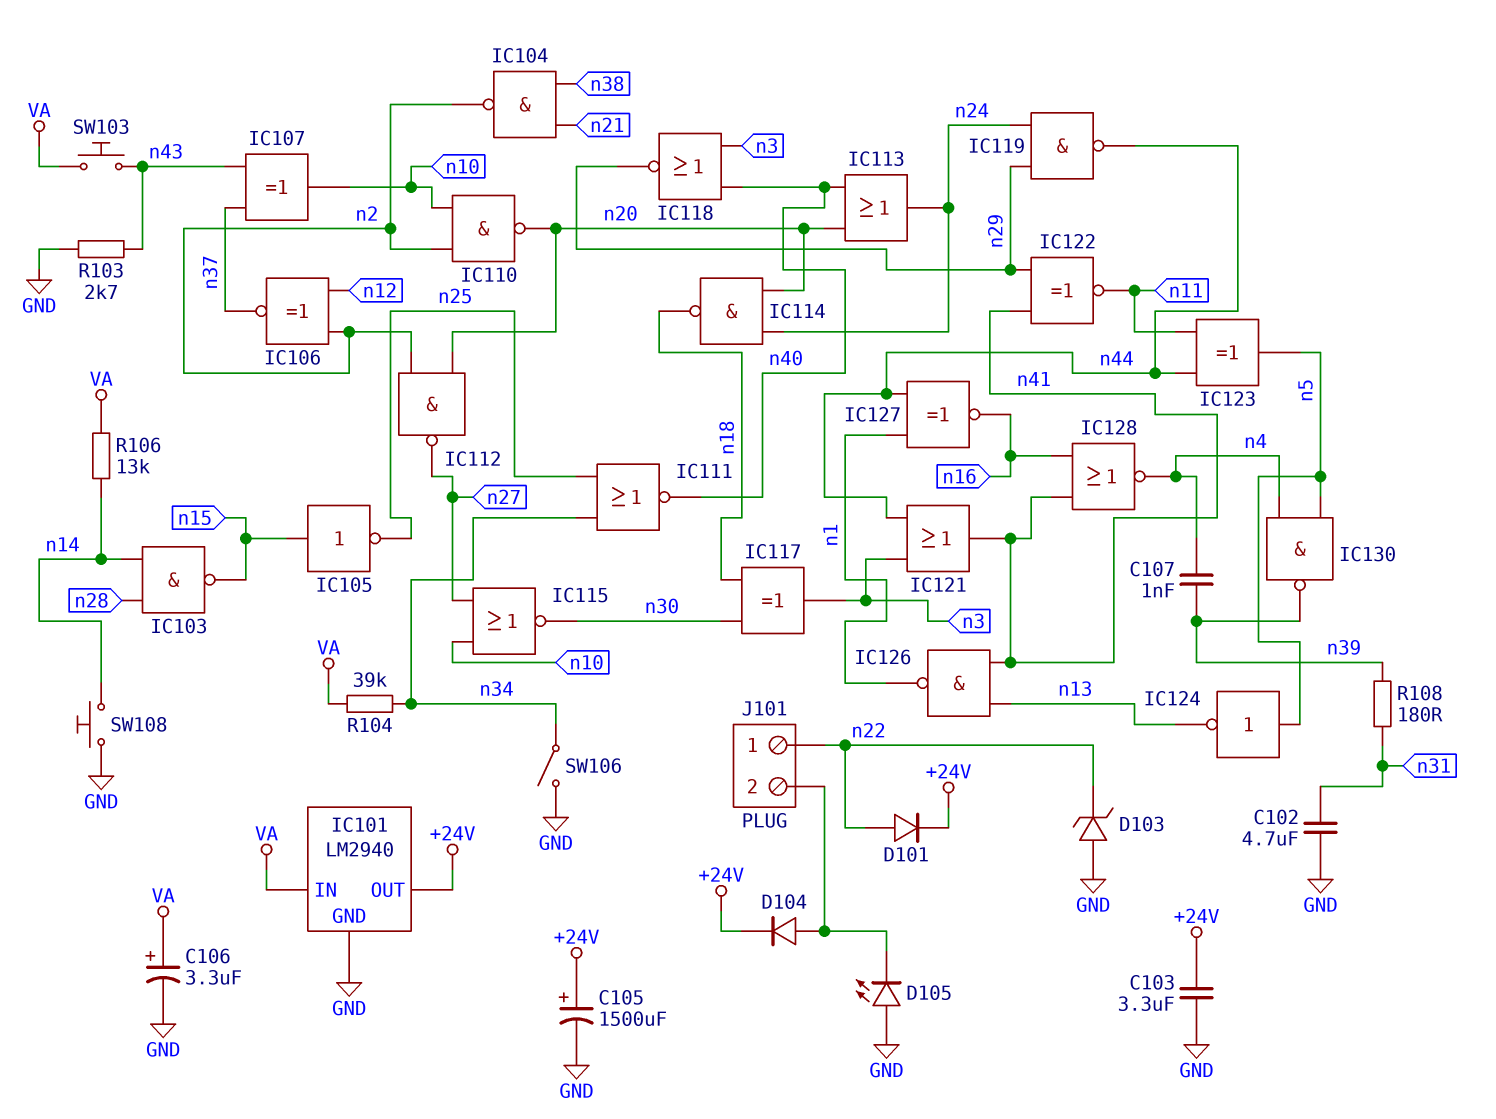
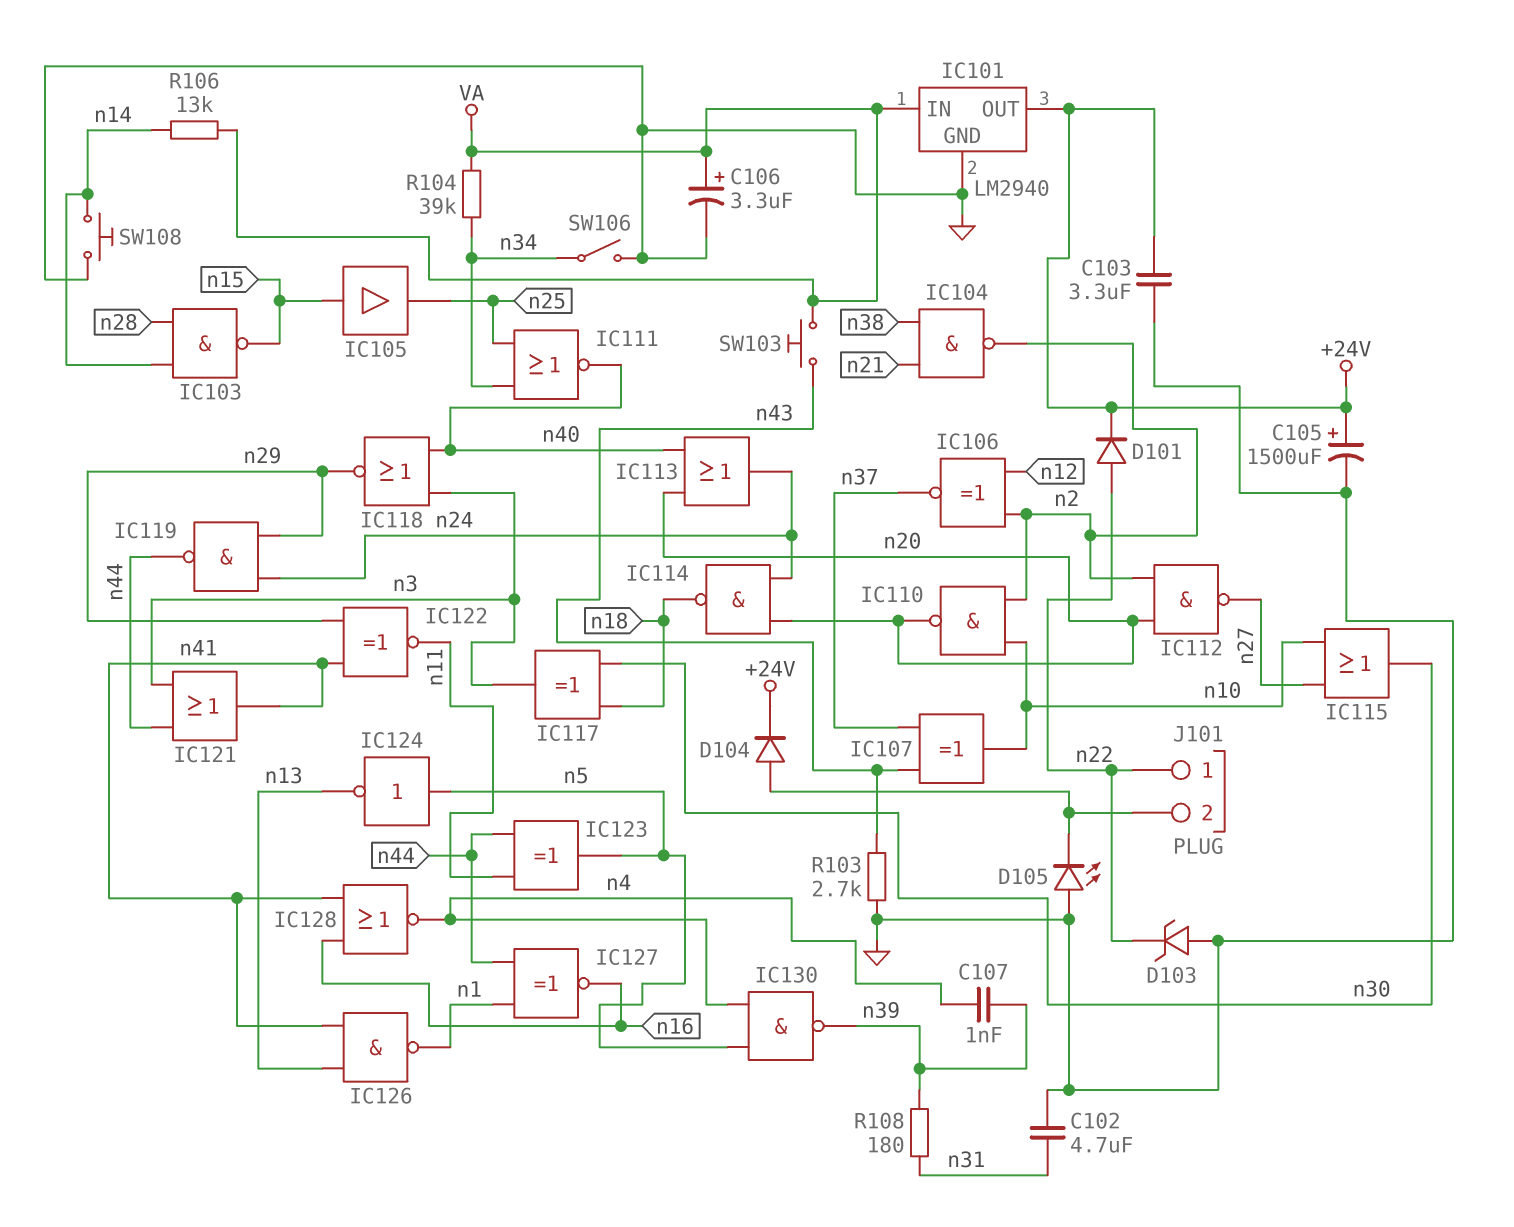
IC105: NOT (in n15, out n25) -> buffer (in n15, out n25)
IC115: NOR (in n10, in n27, out n30) -> OR (in n10, in n27, out n30)

